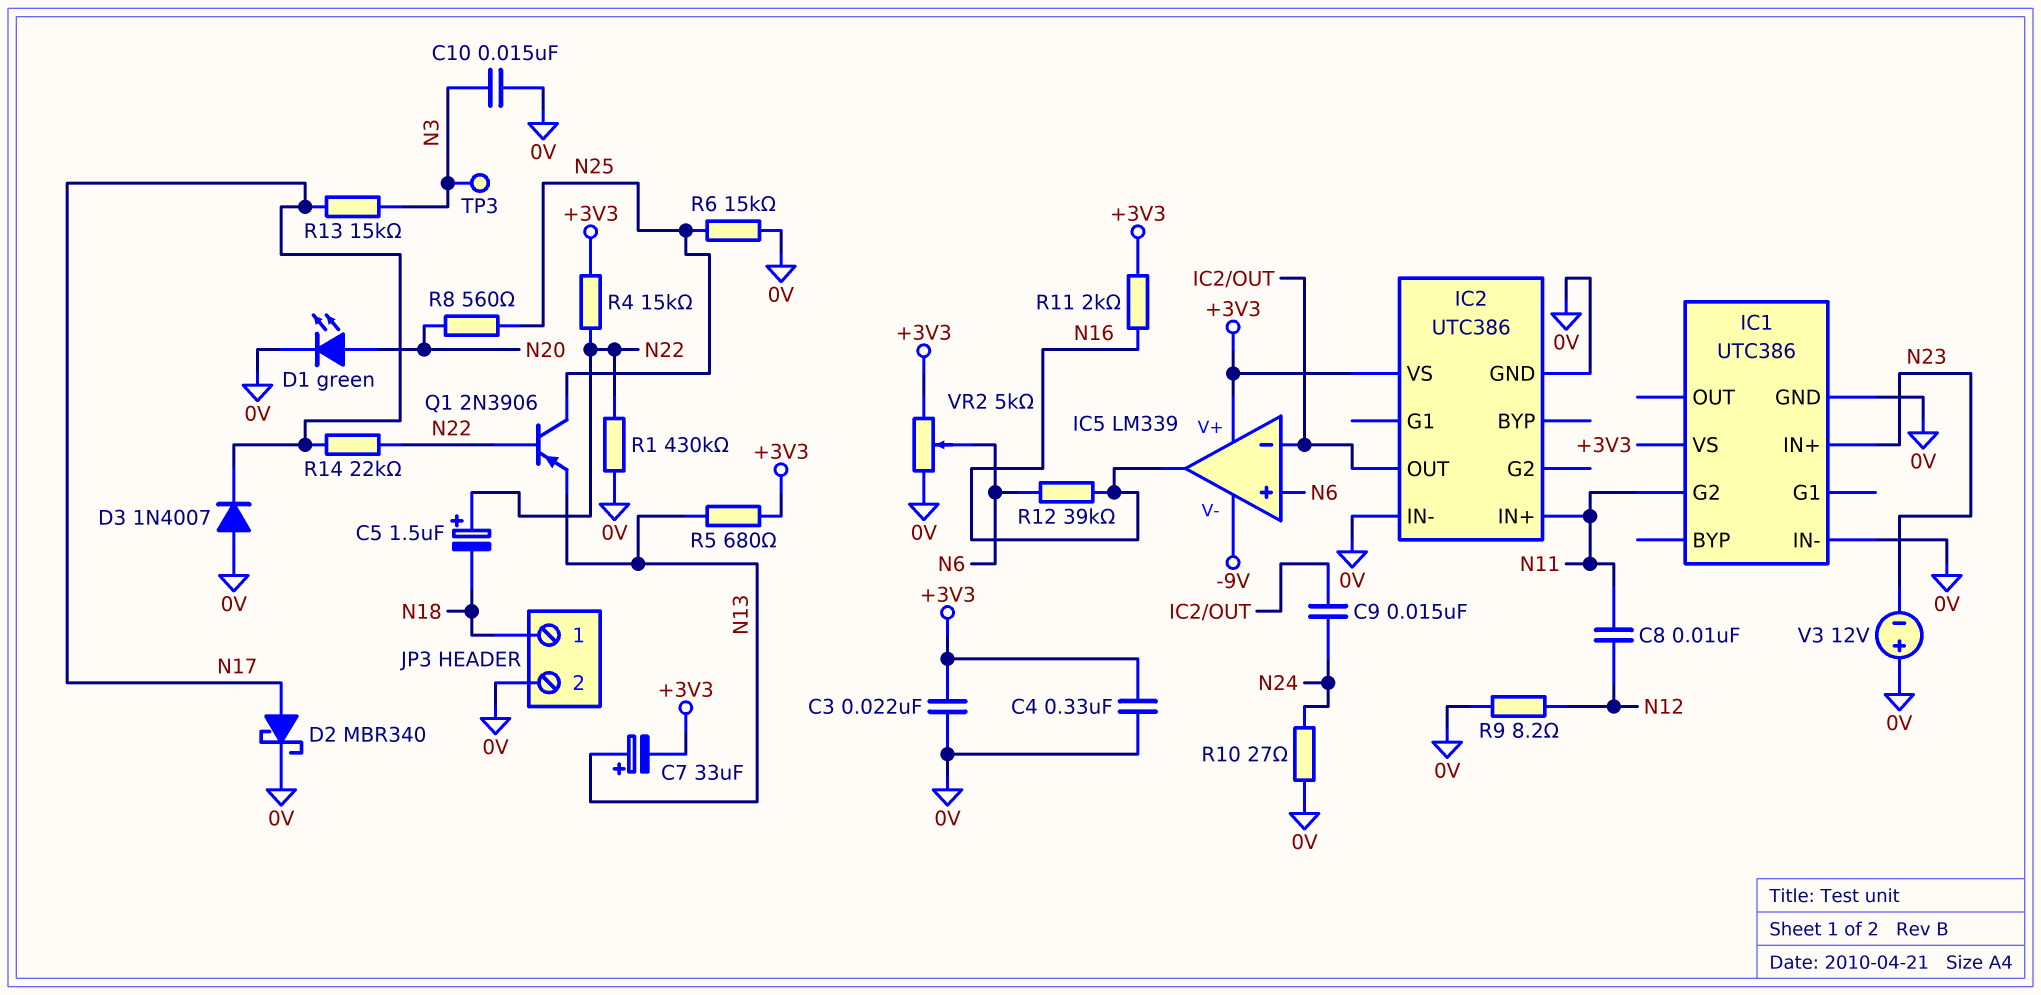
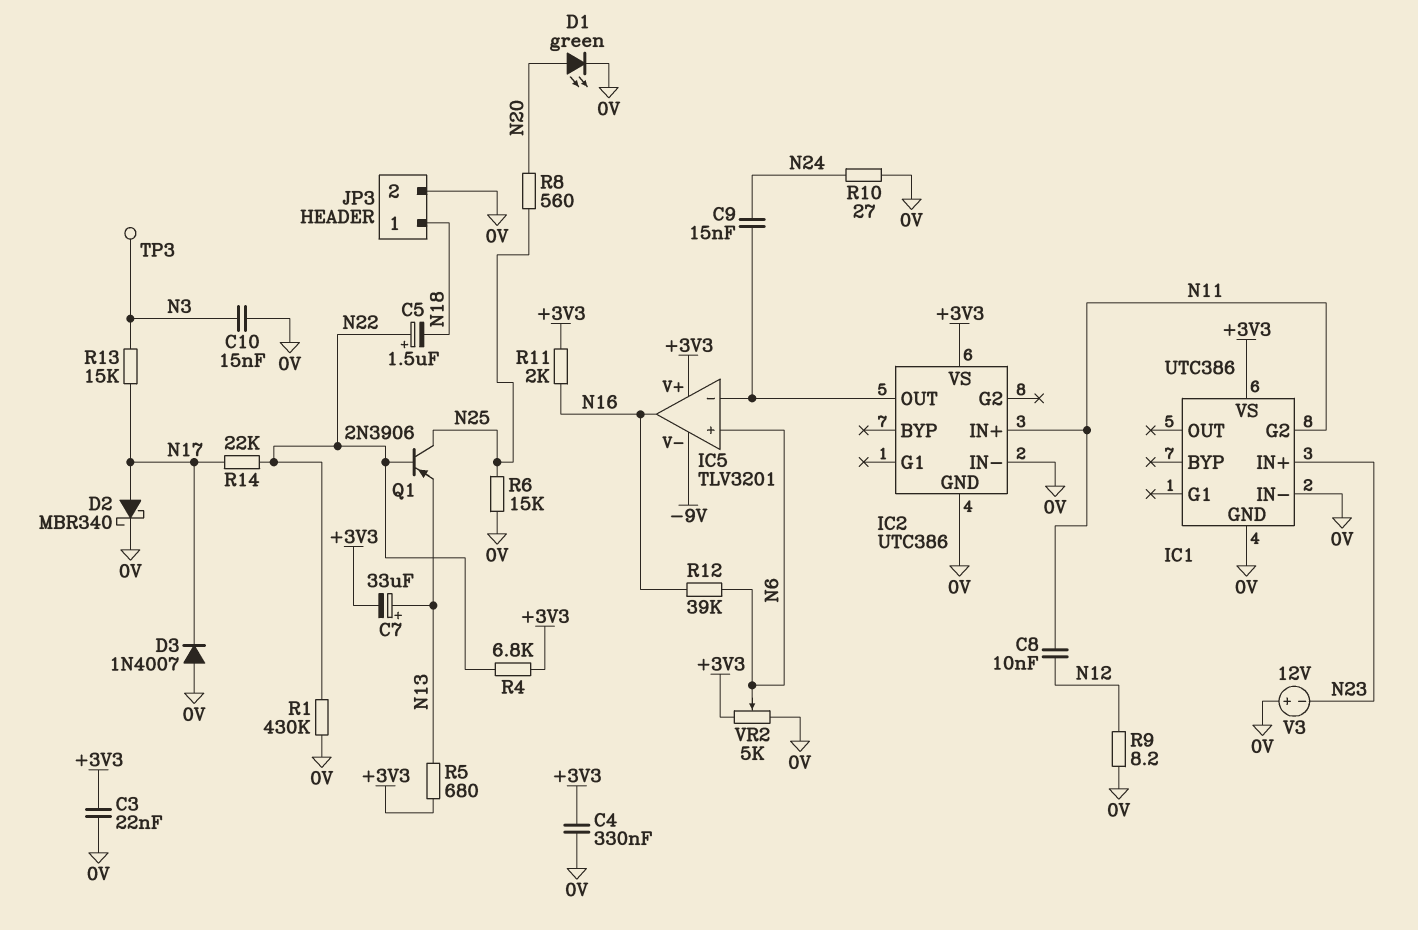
IC5: LM339 -> TLV3201
R4: 15k (+3V3, N22) -> 6.8k (+3V3, N22)

